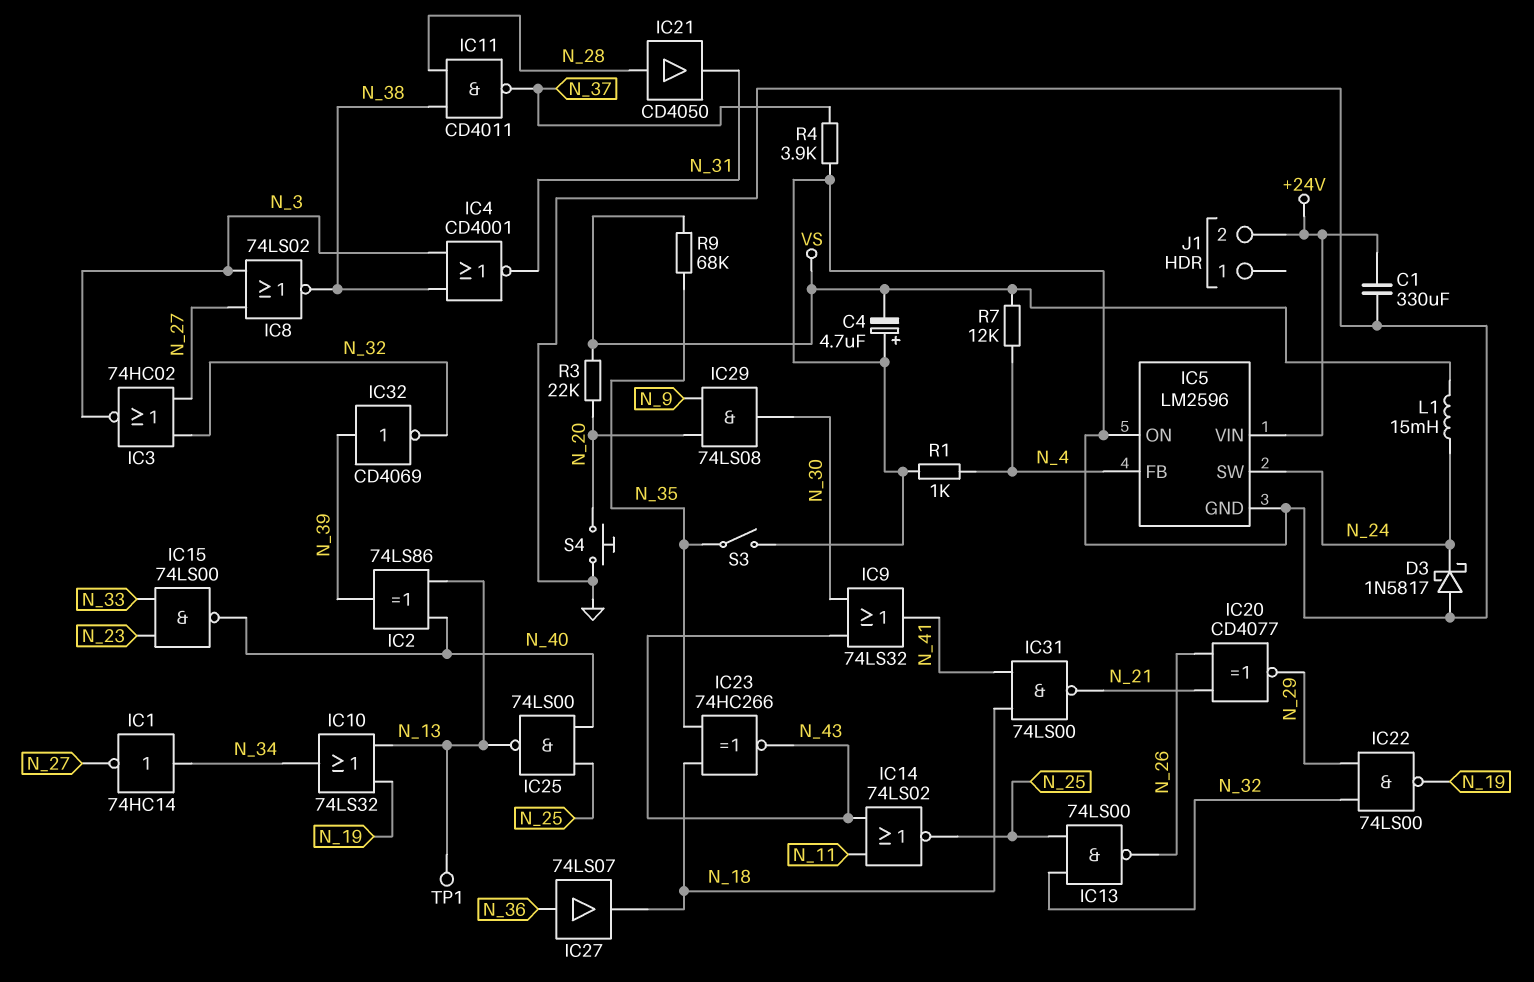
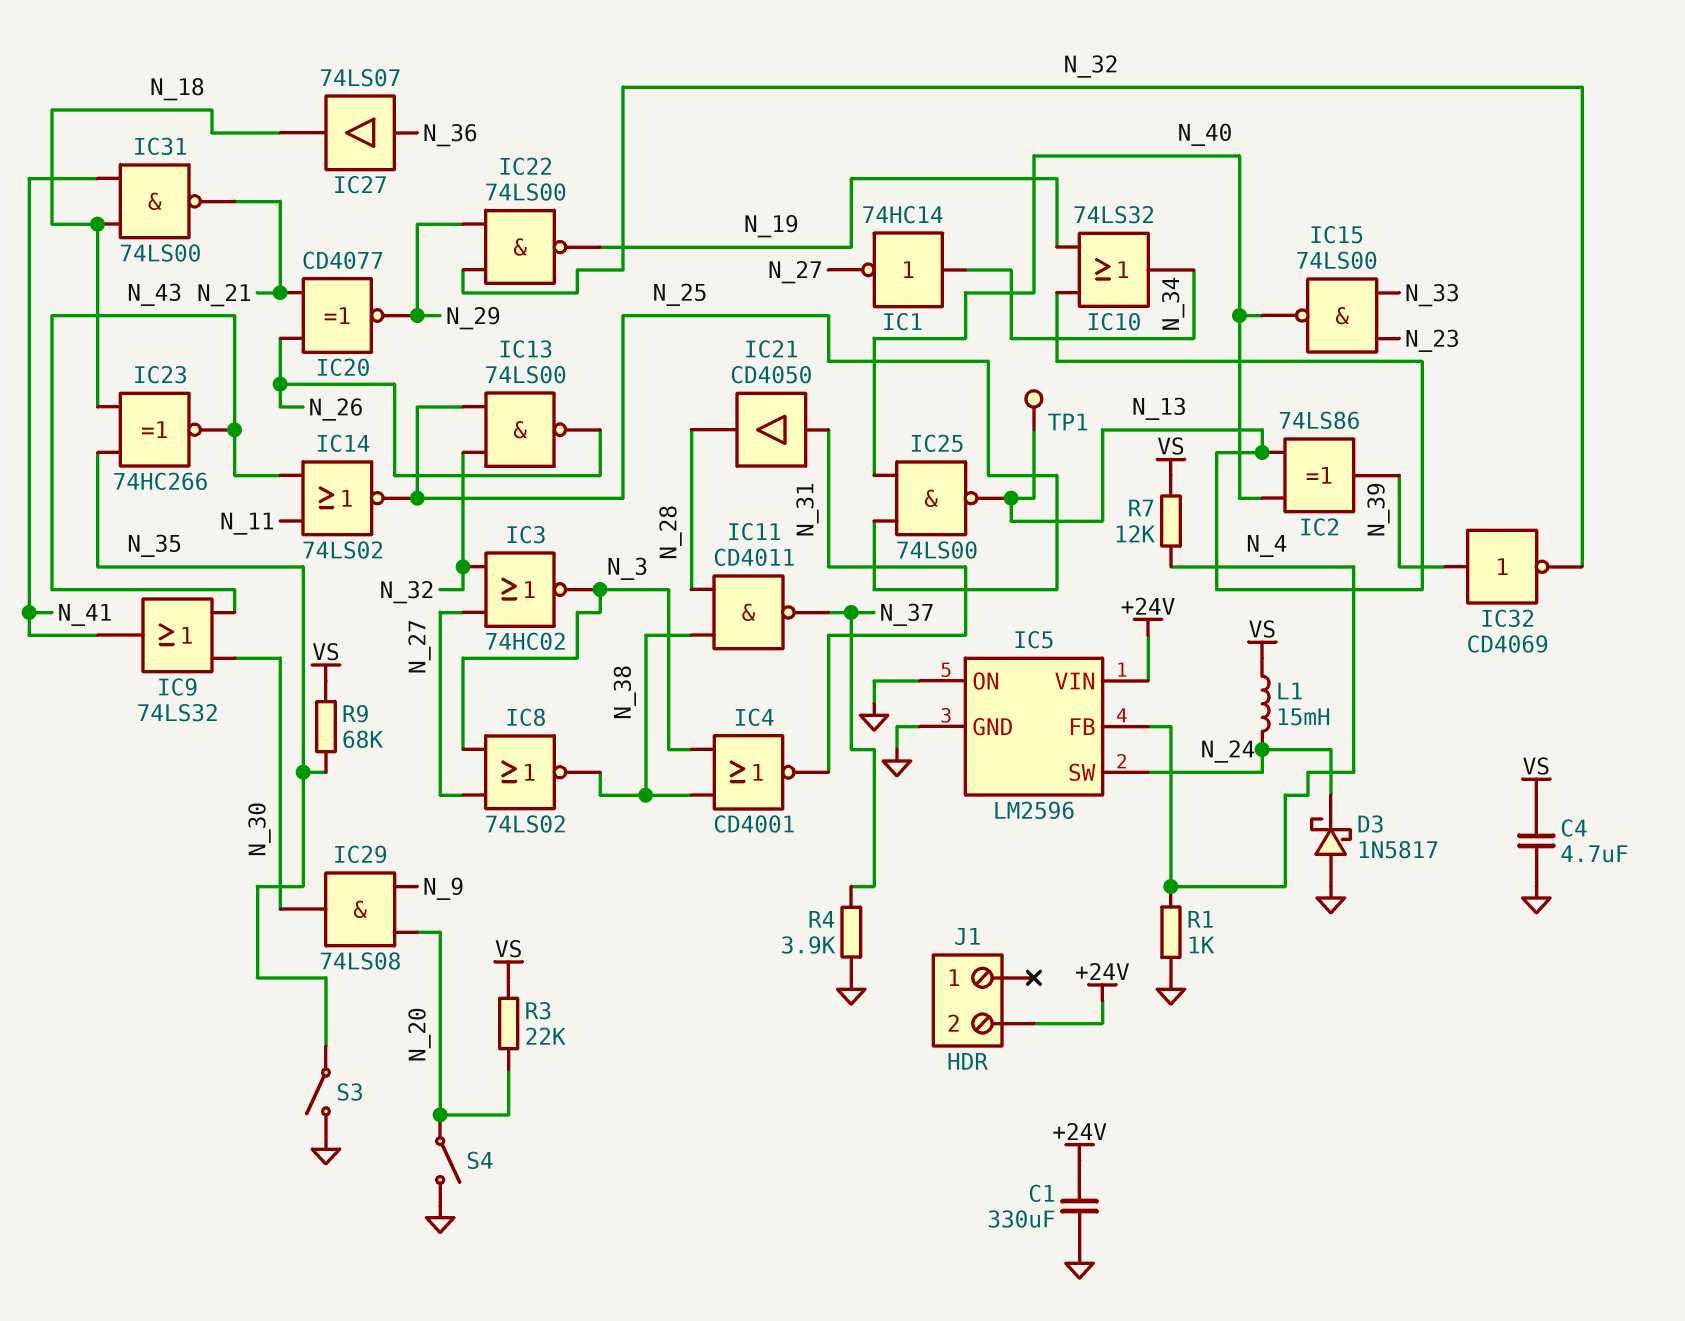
C4: 4.7uF (plus GND, minus VS) -> 4.7uF (GND, VS)
IC21: buffer CD4050 (in N_28, out N_31) -> buffer CD4050 (in N_31, out N_28)
S4: button (GND, N_20) -> switch (GND, N_20)

